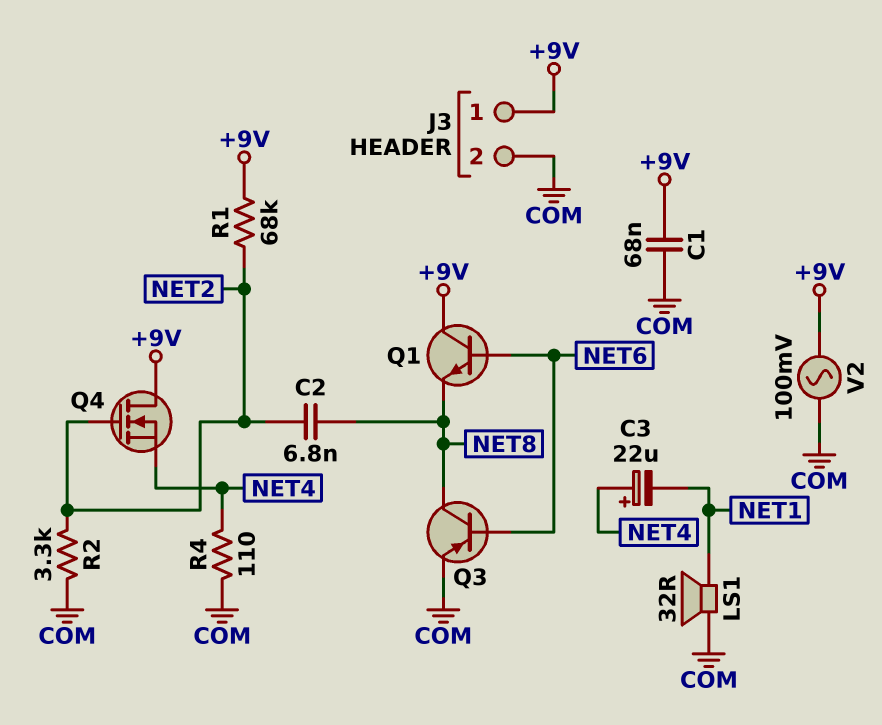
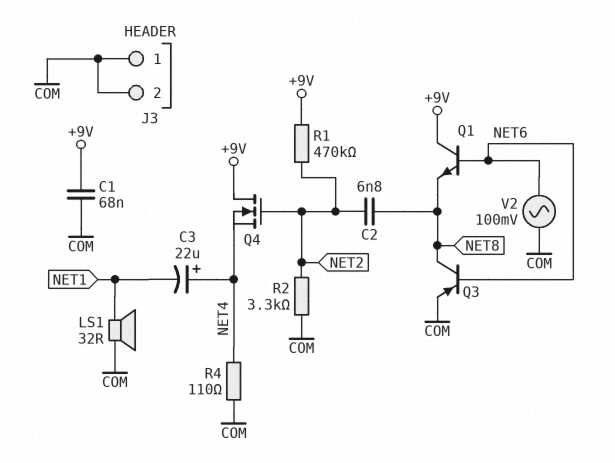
J3 pin 1: +9V -> COM
R1: 68k (+9V, NET2) -> 470k (+9V, NET2)
V2: AC 100mV (+9V, COM) -> AC 100mV (COM, NET6)

